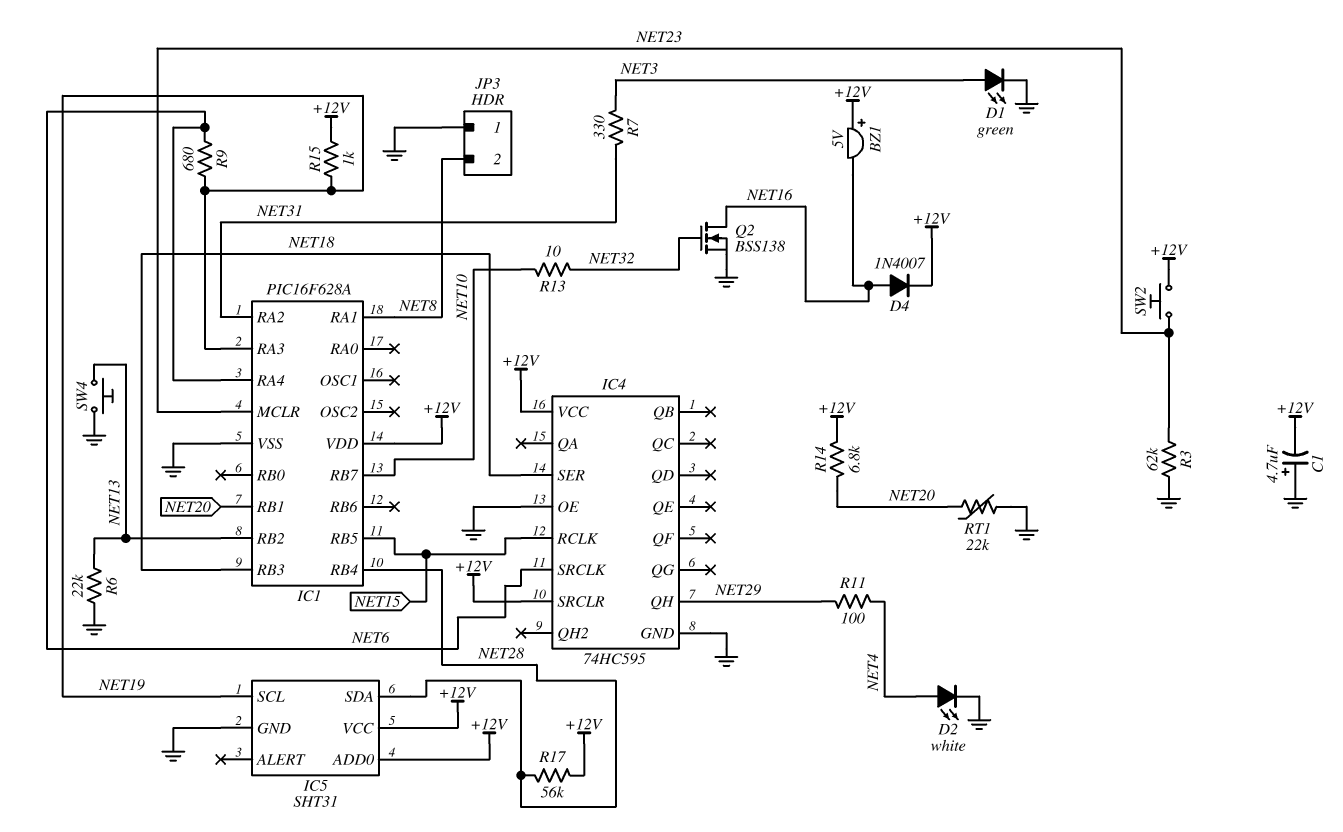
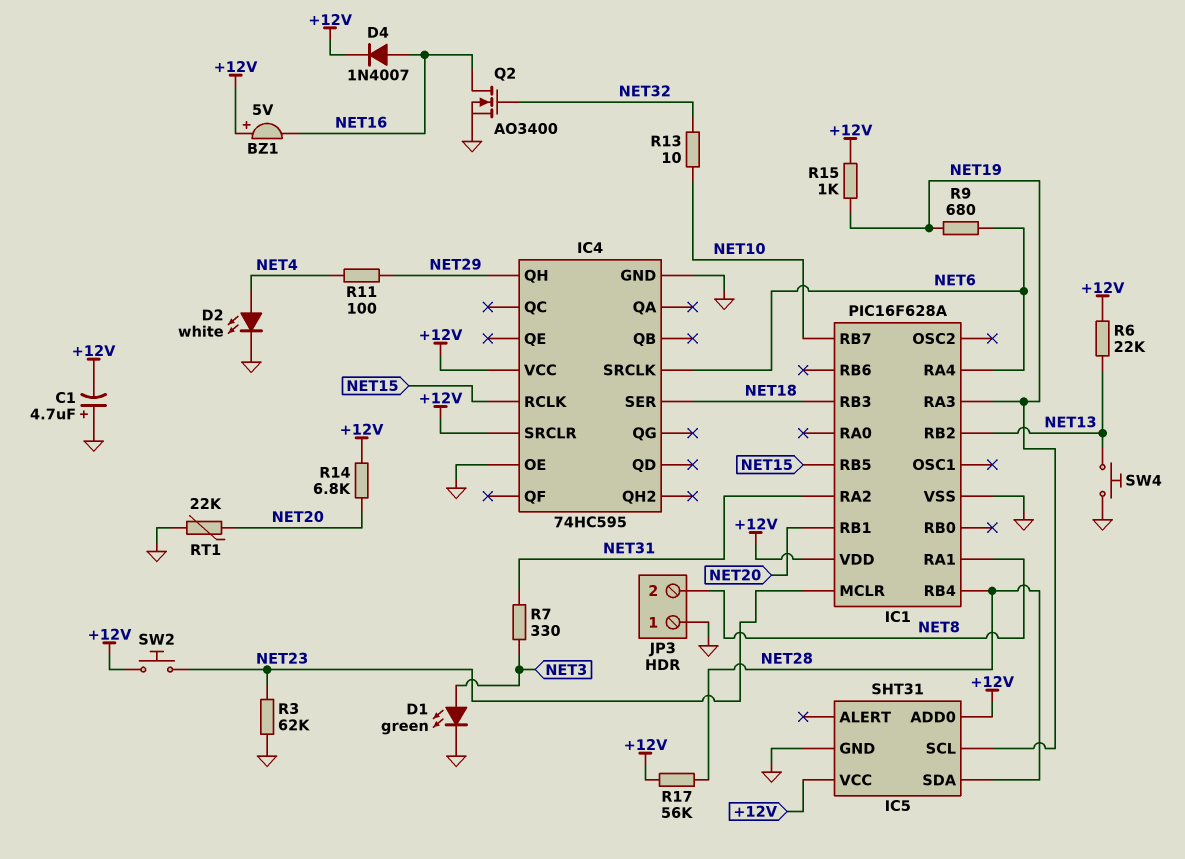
Q2: NMOS BSS138 (G NET32, D NET16, S GND) -> NMOS AO3400 (G NET32, D NET16, S GND)
R6: 22k (GND, NET13) -> 22k (+12V, NET13)

